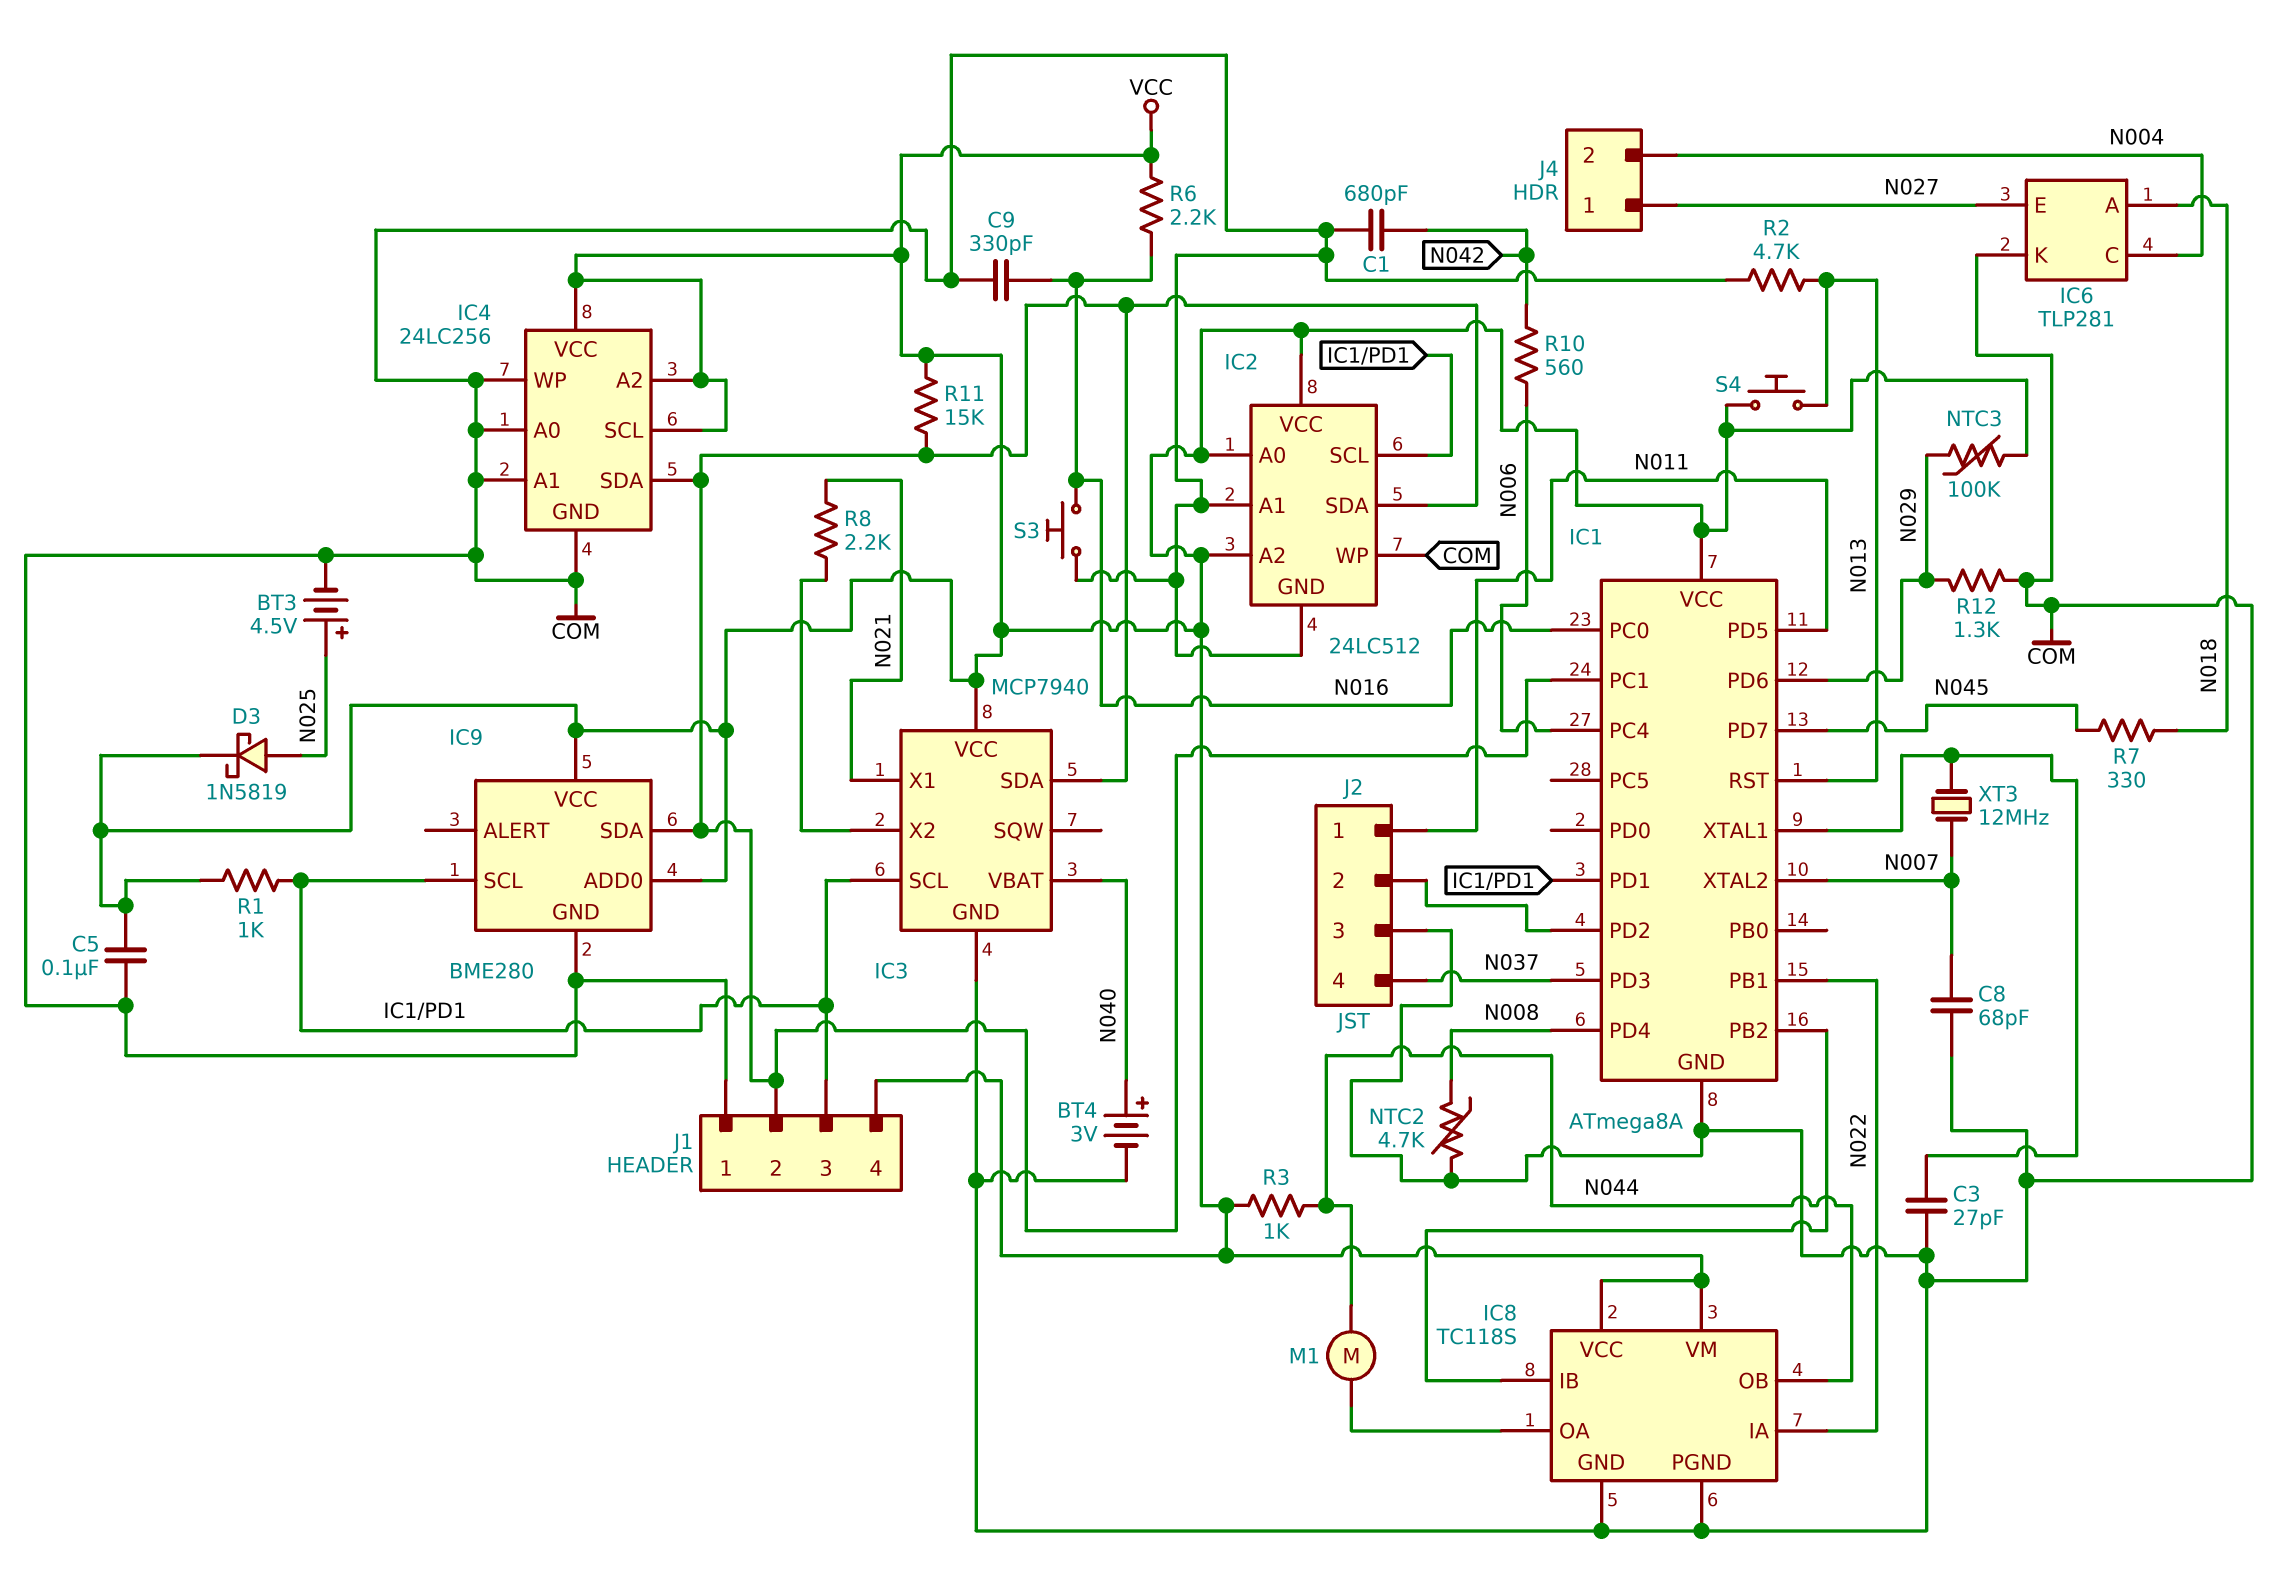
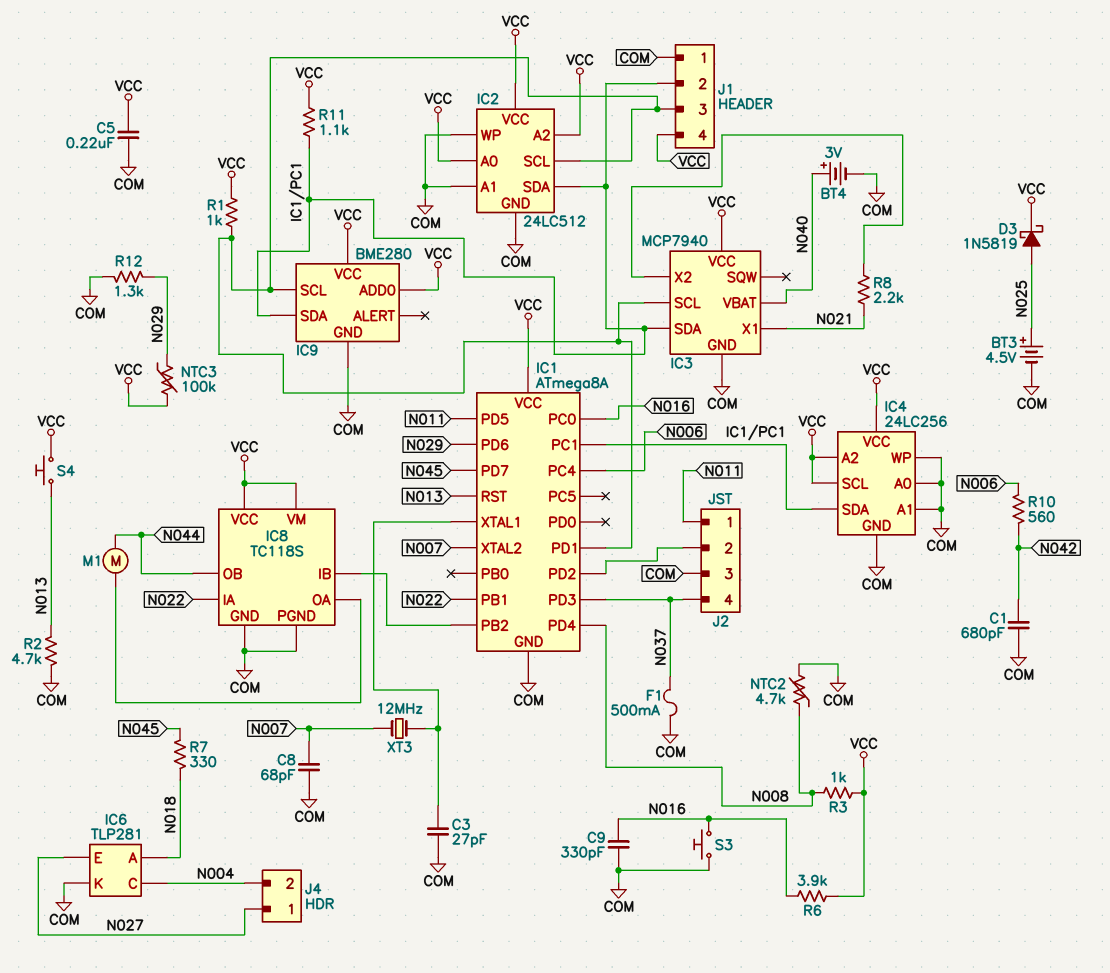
C5: 100nF (COM, VCC) -> 220nF (COM, VCC)
F1: none -> 500mA (COM, N037)
R3: 1k (N044, VCC) -> 1k (N008, VCC)
R6: 2.2k (N016, VCC) -> 3.9k (N016, VCC)
R11: 15k (IC1/PC1, VCC) -> 1.1k (IC1/PC1, VCC)

